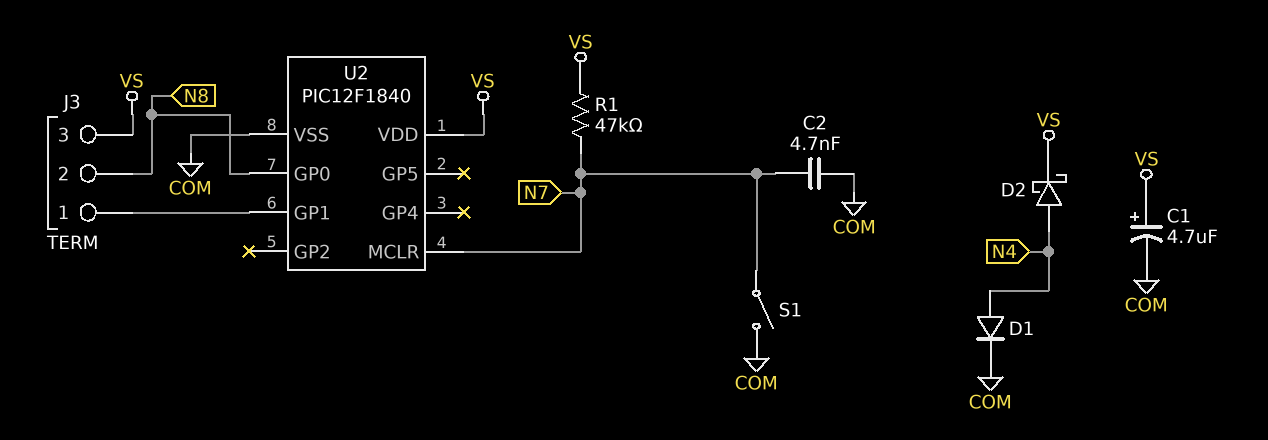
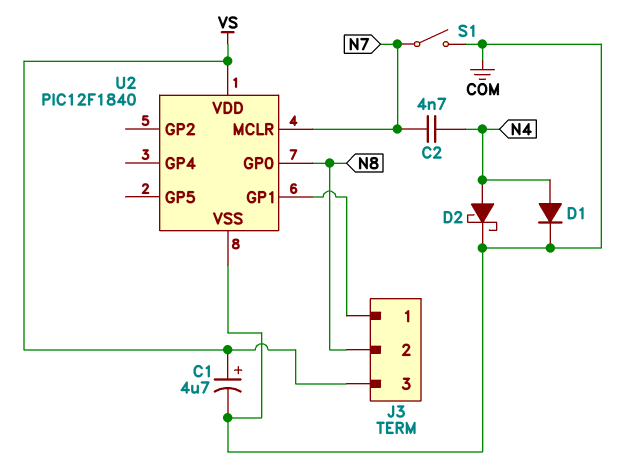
C2: 4.7nF (COM, N7) -> 4.7nF (N4, N7)
D2: schottky (A N4, K VS) -> schottky (A N4, K COM)
R1: 47k (N7, VS) -> none

